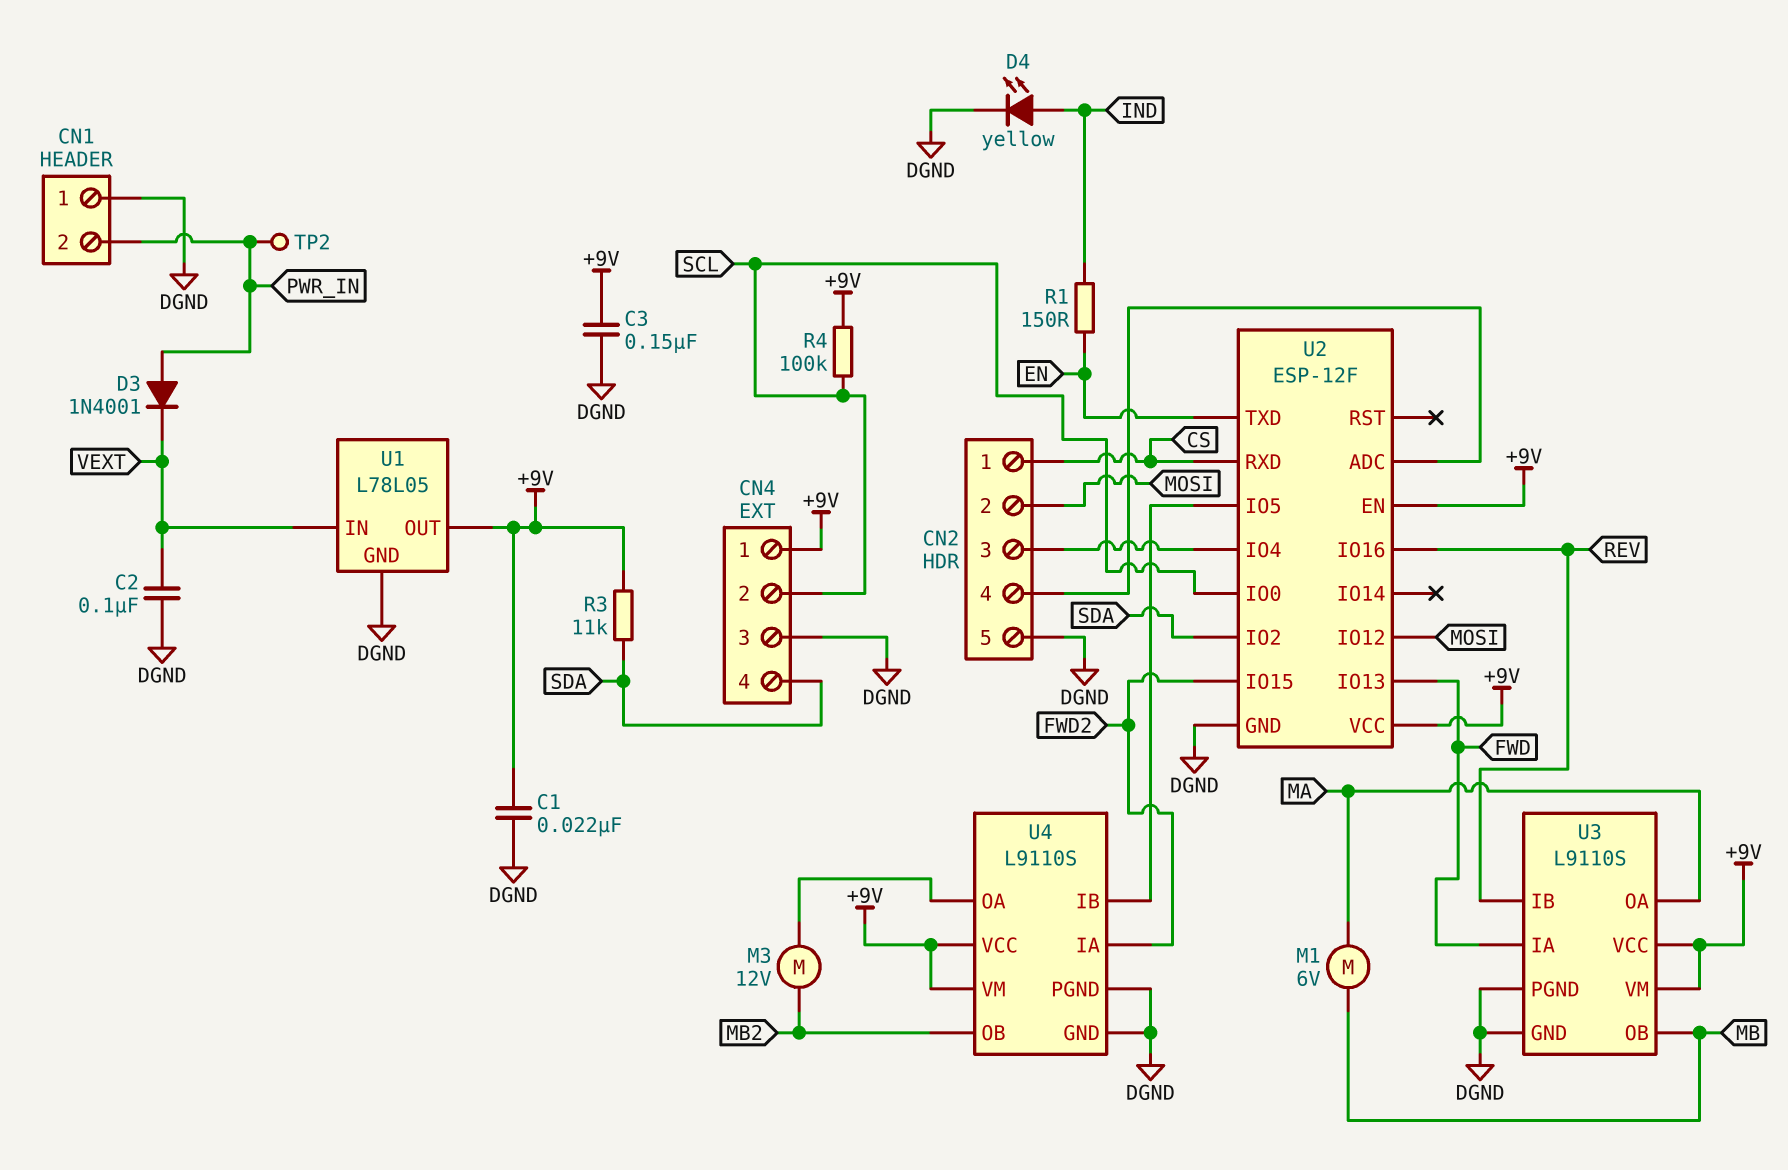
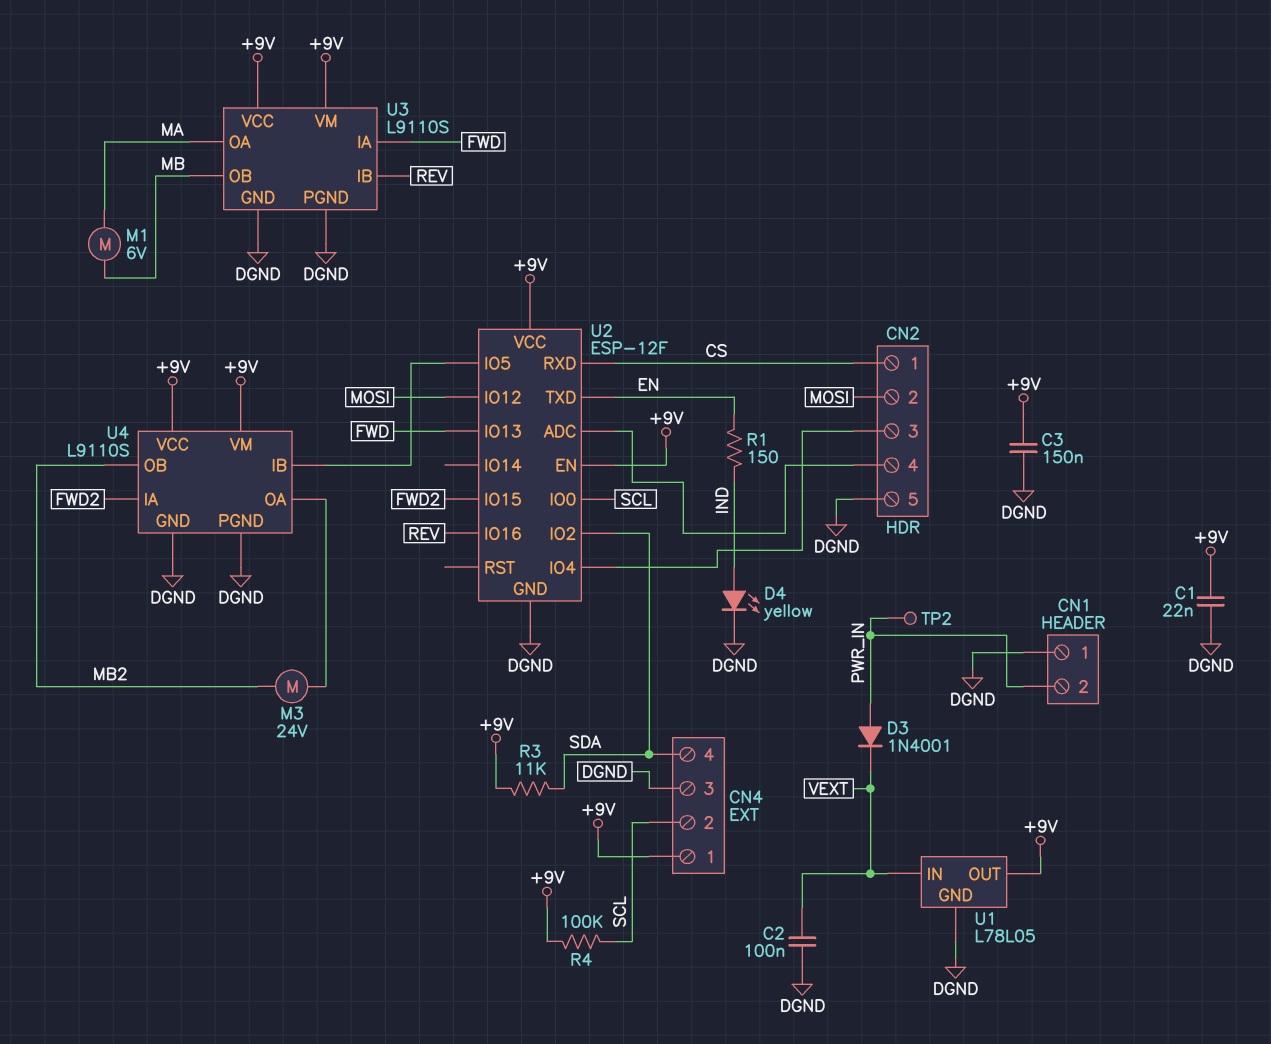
M3: motor 12V (MB2, U4/OA) -> motor 24V (MB2, U4/OA)

